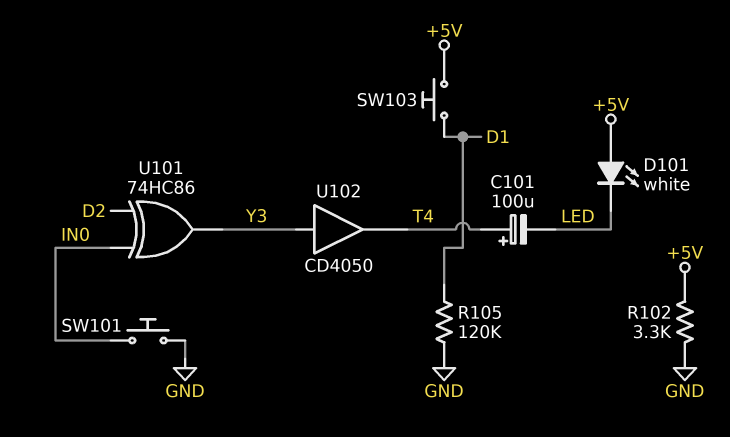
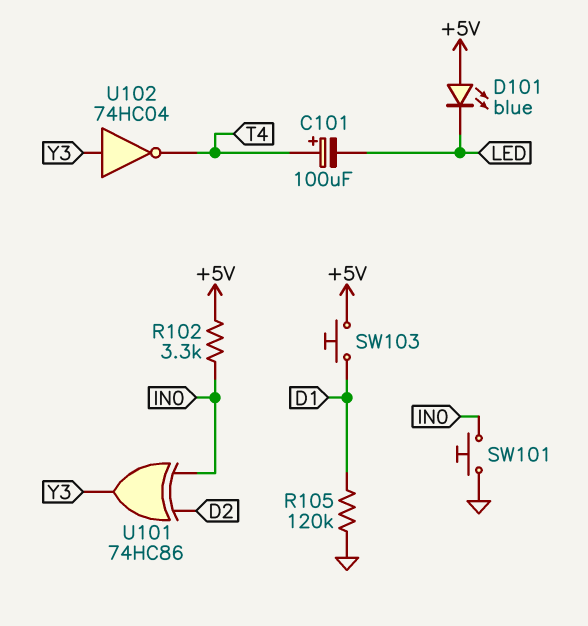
D101: LED white (A +5V, K LED) -> LED blue (A +5V, K LED)
R102: 3.3k (+5V, GND) -> 3.3k (+5V, IN0)
U102: buffer CD4050 (in Y3, out T4) -> NOT 74HC04 (in Y3, out T4)

